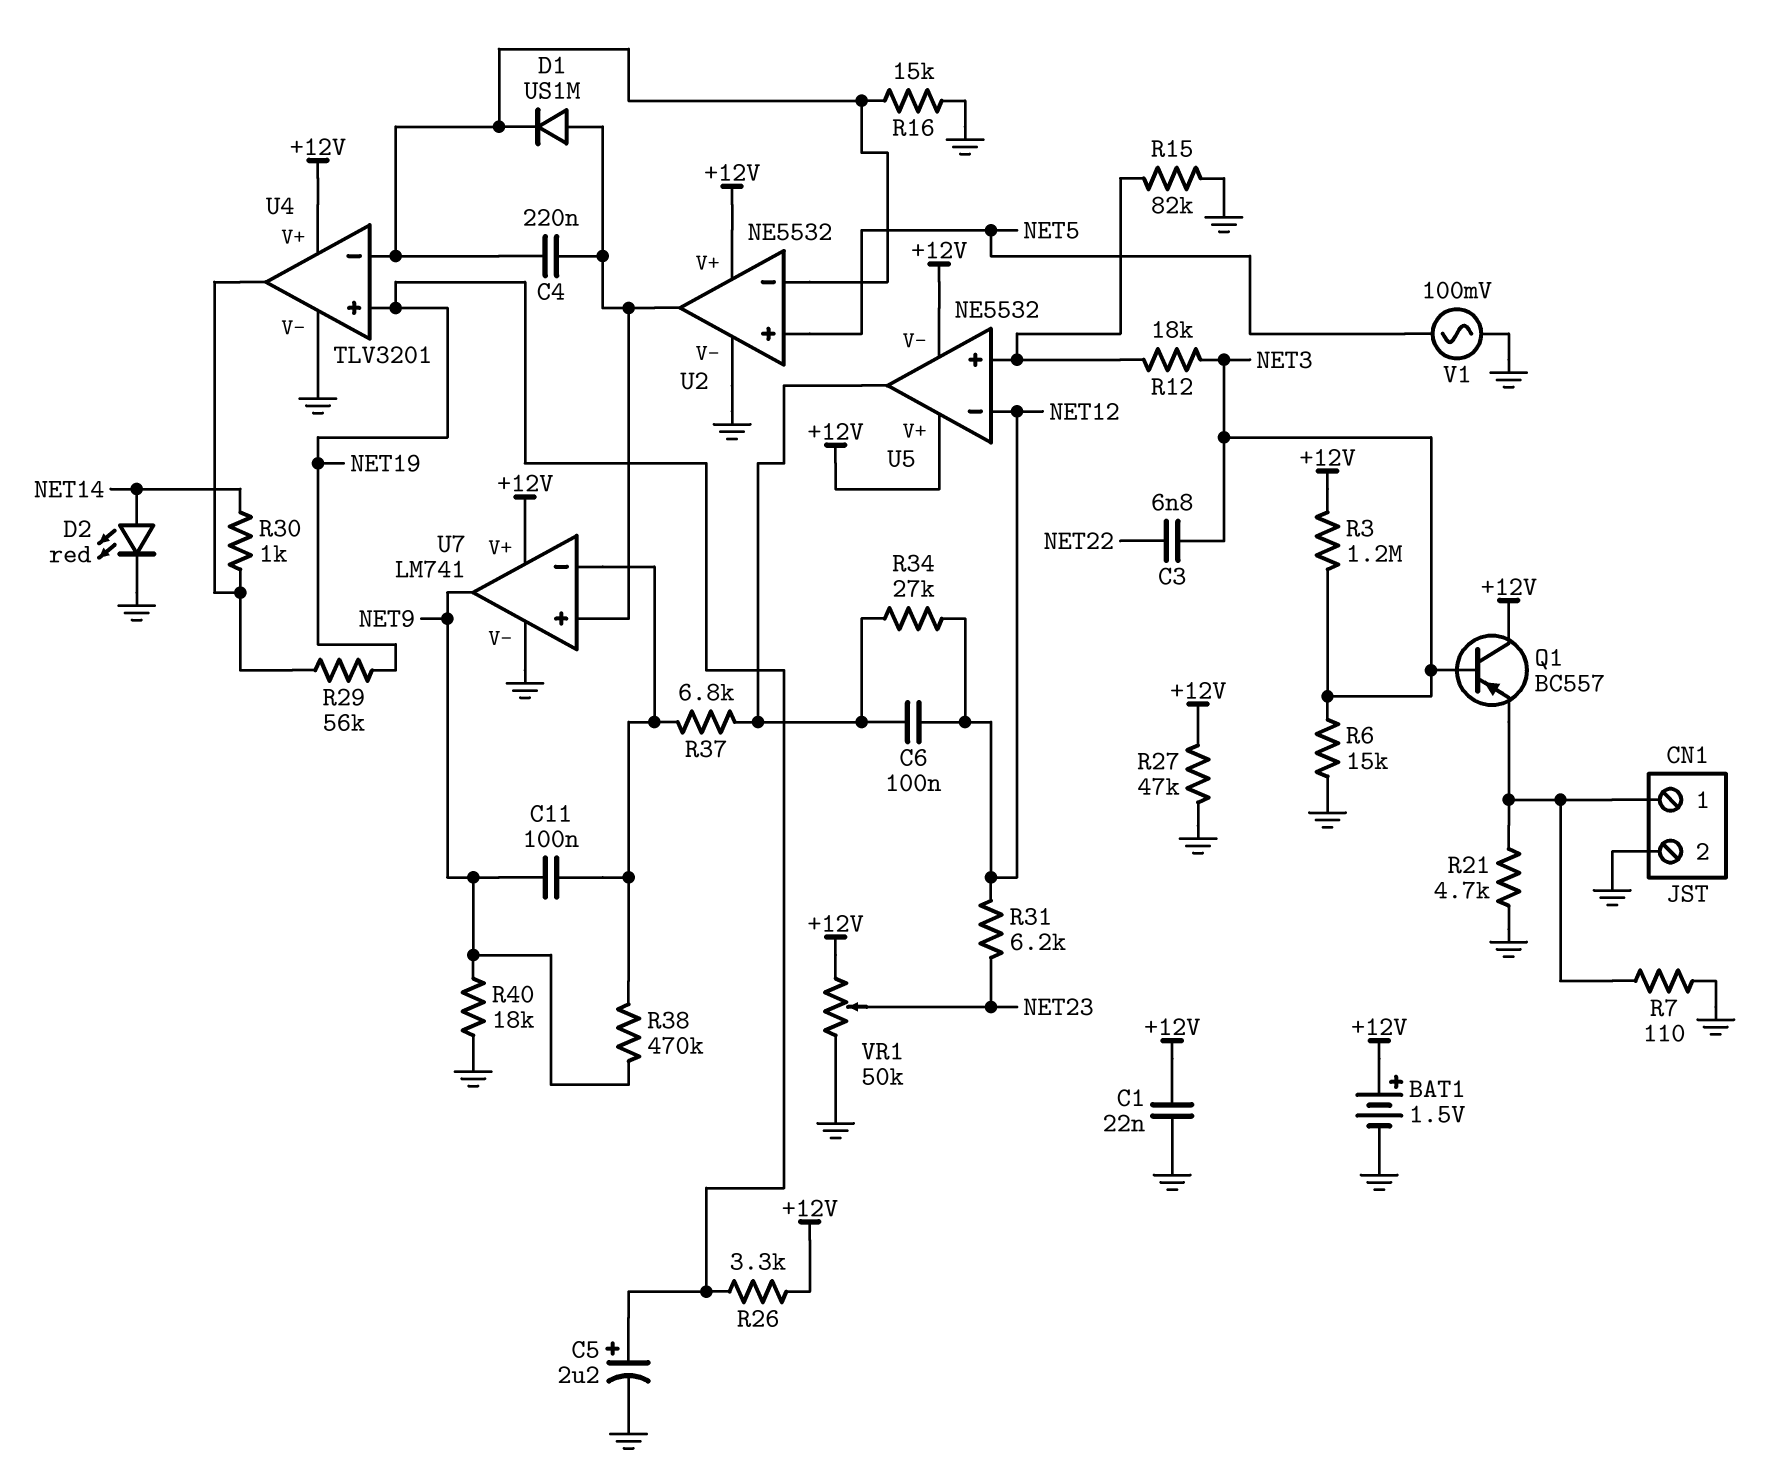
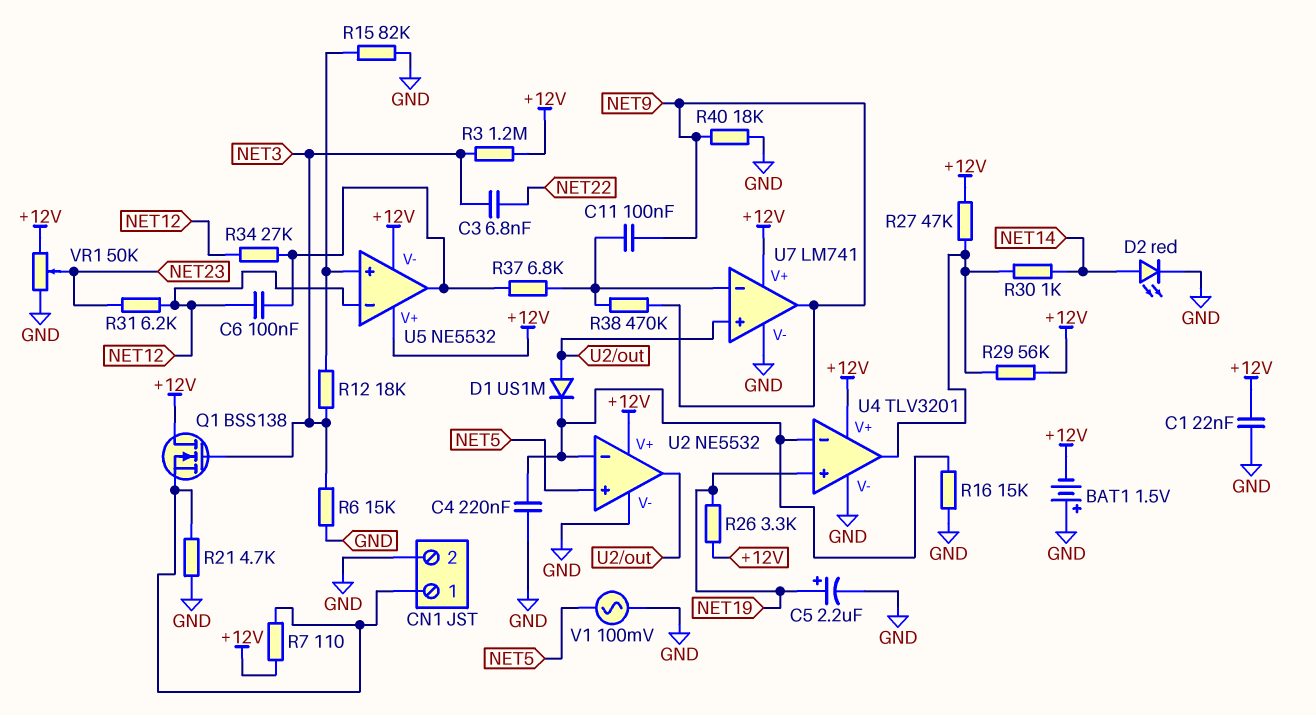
BAT1: 1.5V (plus +12V, minus GND) -> 1.5V (plus GND, minus +12V)
C4: 220nF (U2/in-, U2/out) -> 220nF (GND, U2/in-)
Q1: PNP BC557 (B NET3, C +12V, E CN1/1) -> NMOS BSS138 (G NET3, D +12V, S CN1/1)
R7: 110 (CN1/1, GND) -> 110 (+12V, CN1/1)
R27: 47k (+12V, GND) -> 47k (+12V, U4/out)
R29: 56k (NET19, U4/out) -> 56k (+12V, U4/out)

